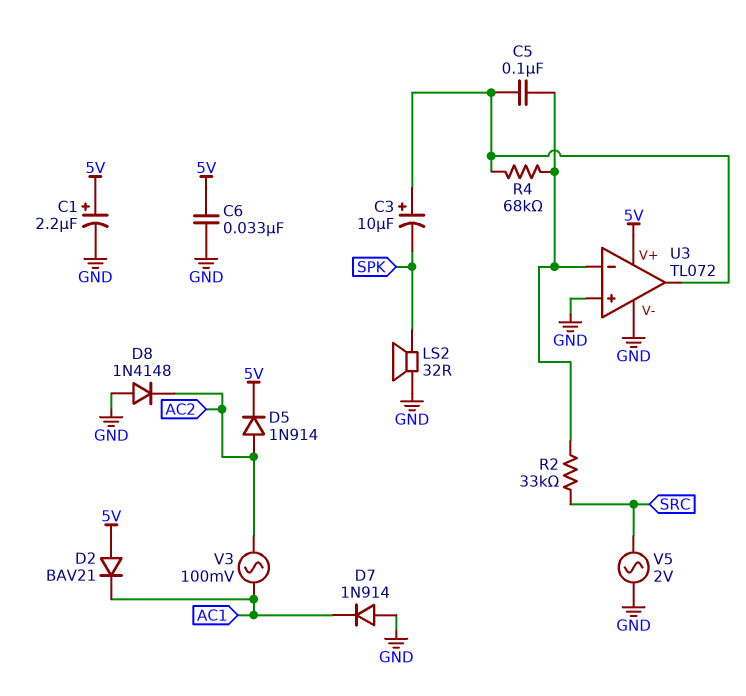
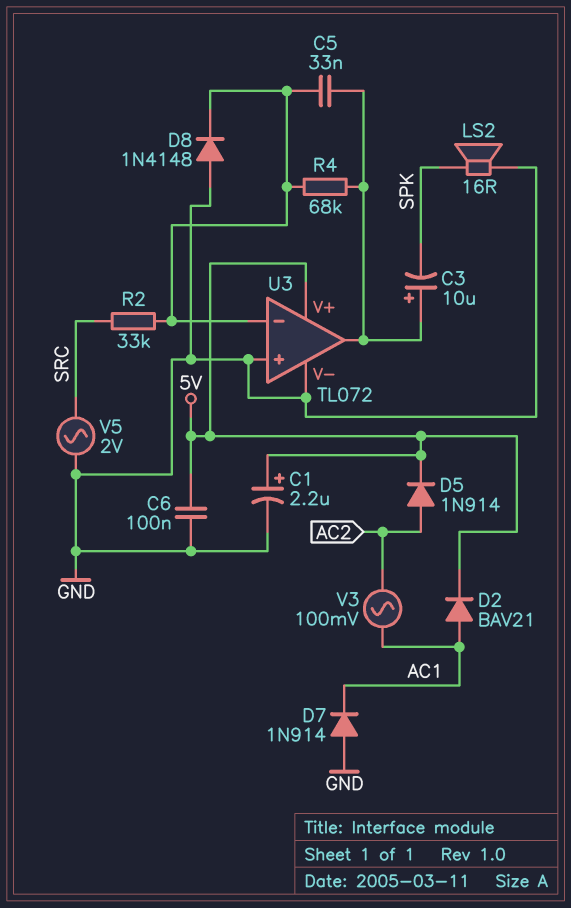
C5: 100nF (U3/in-, U3/out) -> 33nF (U3/in-, U3/out)
C6: 33nF (5V, GND) -> 100nF (5V, GND)
D2: diode BAV21 (A 5V, K AC1) -> diode BAV21 (A AC1, K 5V)
D8: diode 1N4148 (A GND, K AC2) -> diode 1N4148 (A GND, K U3/in-)
LS2: speaker 32R (GND, SPK) -> speaker 16R (GND, SPK)

